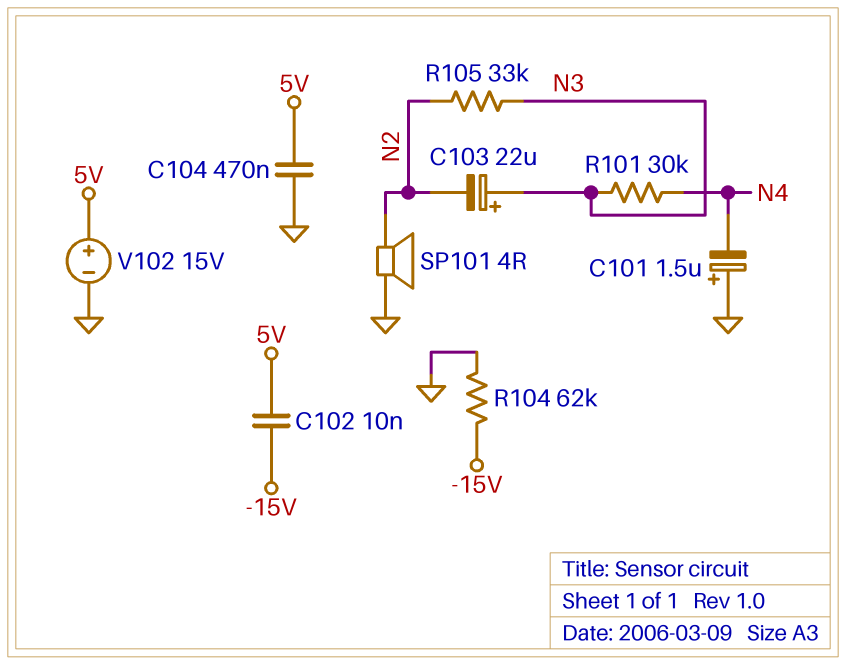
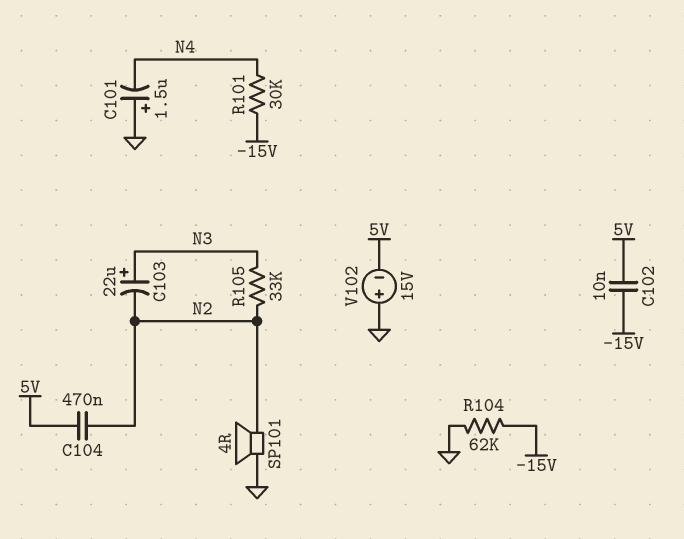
C104: 470nF (5V, GND) -> 470nF (5V, N2)
R101: 30k (N3, N4) -> 30k (-15V, N4)
V102: 15V (plus 5V, minus GND) -> 15V (plus GND, minus 5V)

